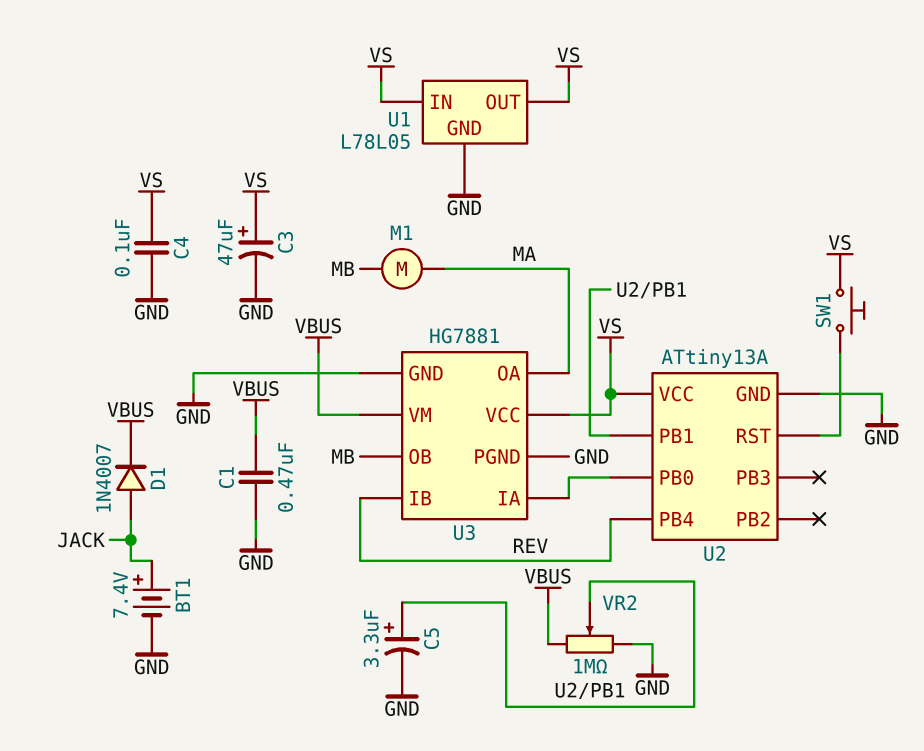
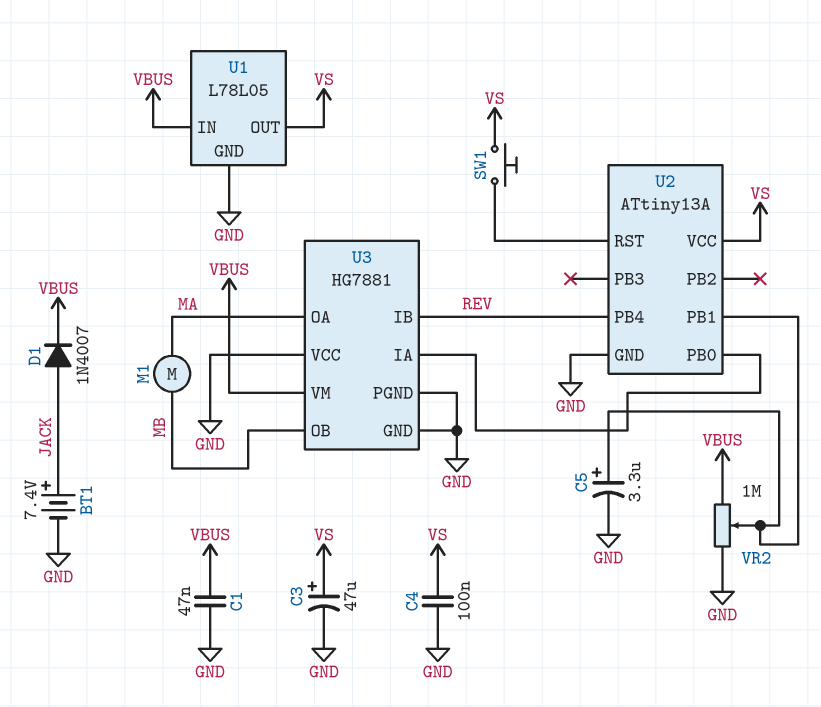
C1: 470nF (GND, VBUS) -> 47nF (GND, VBUS)
U1 pin IN: VS -> VBUS
U3 pin VCC: VS -> GND

